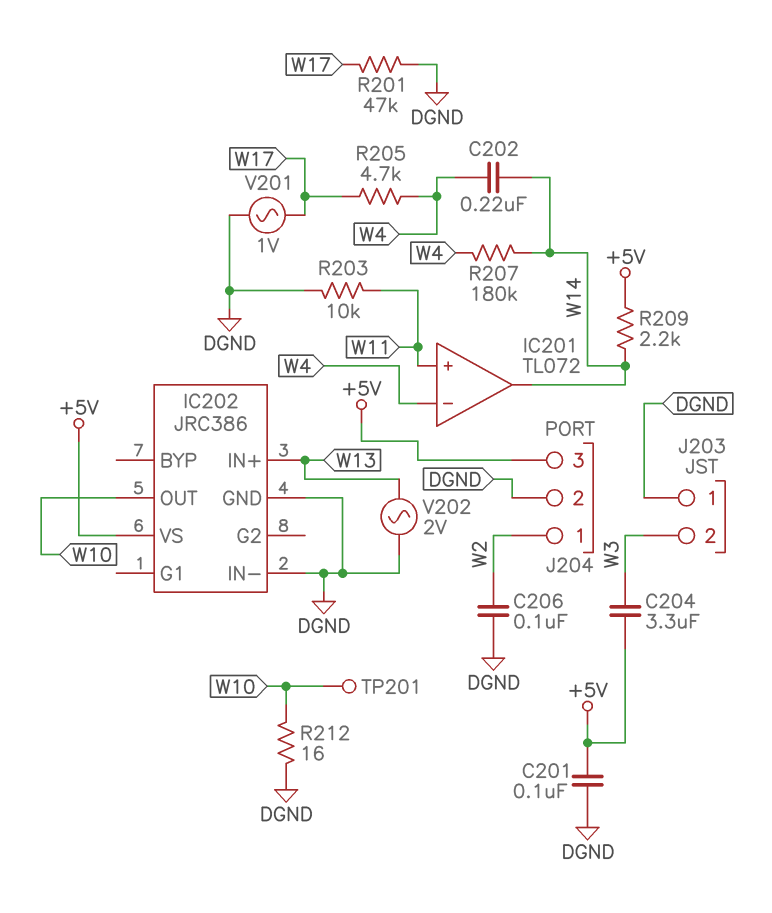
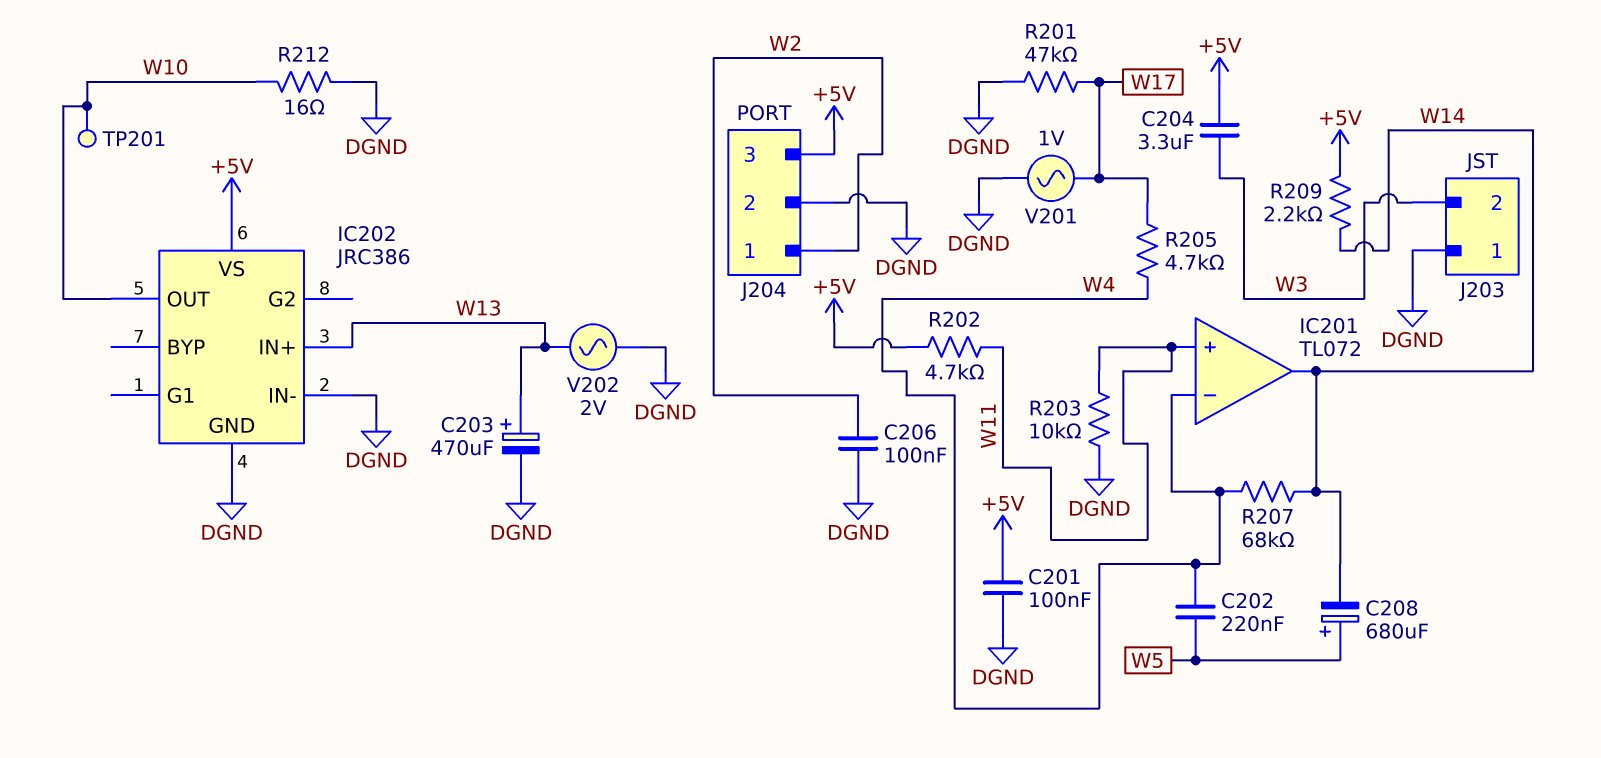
C202: 220nF (W4, W14) -> 220nF (W4, W5)
C203: none -> 470uF (plus W13, minus DGND)
C208: none -> 680uF (plus W5, minus W14)
R202: none -> 4.7k (+5V, W11)
R207: 180k (W4, W14) -> 68k (W4, W14)

